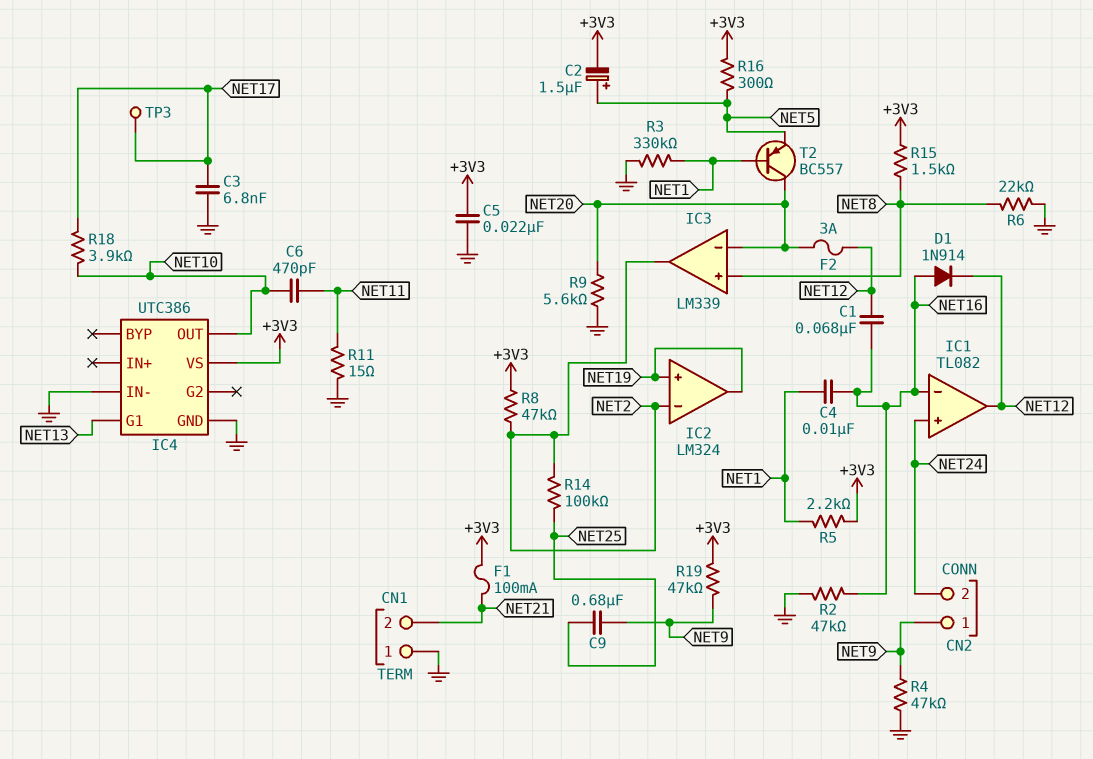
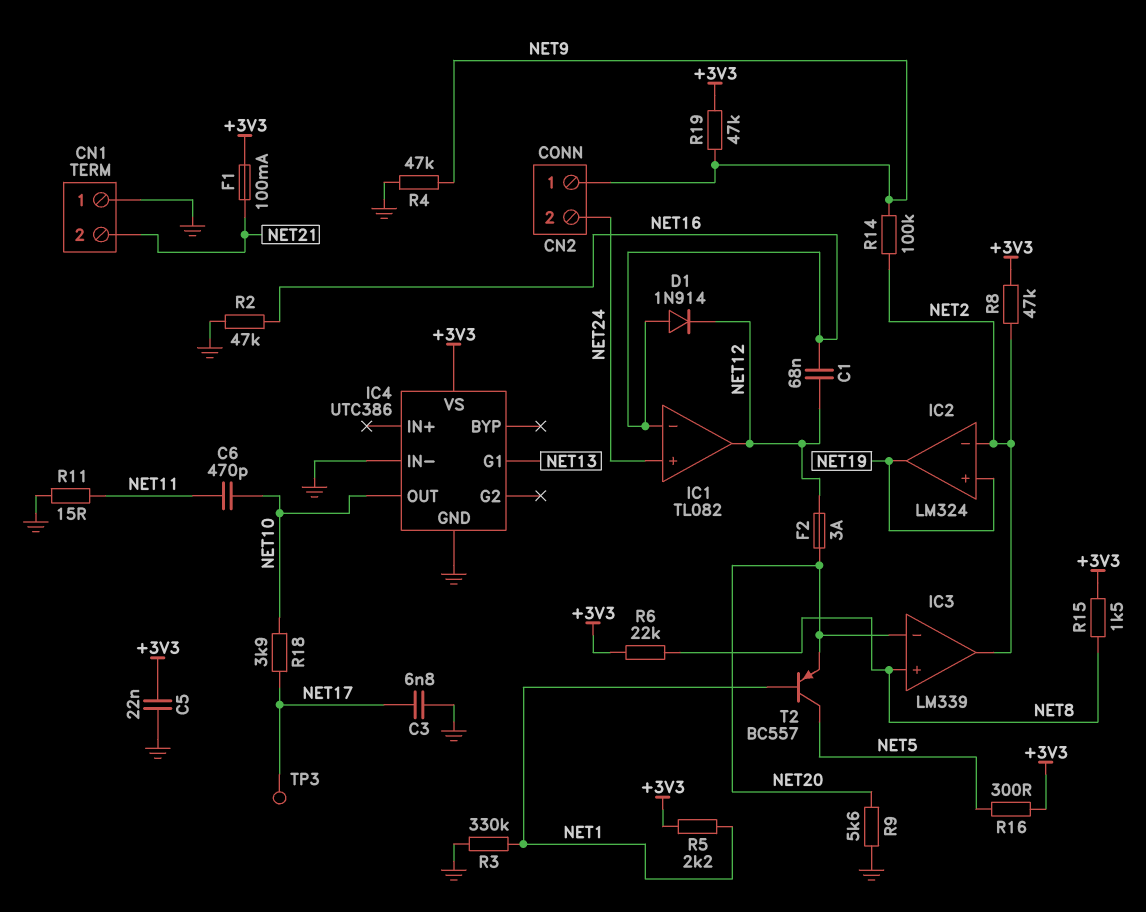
C2: 1.5uF (plus NET5, minus +3V3) -> none
C4: 10nF (NET1, NET16) -> none
C9: 680nF (NET9, NET25) -> none
R6: 22k (GND, NET8) -> 22k (+3V3, NET8)
R14: 100k (NET2, NET25) -> 100k (NET2, NET9)
T2: PNP BC557 (B NET1, C NET20, E NET5) -> PNP BC557 (B NET1, C NET5, E NET20)

